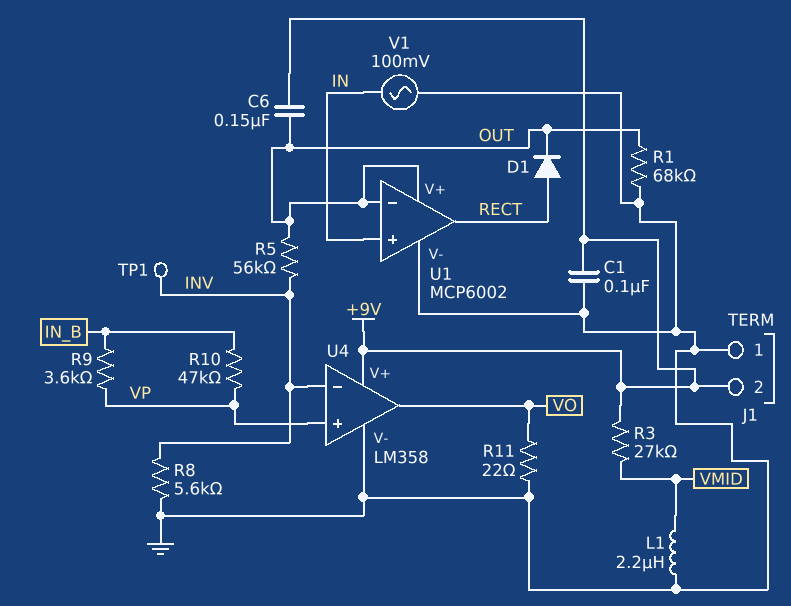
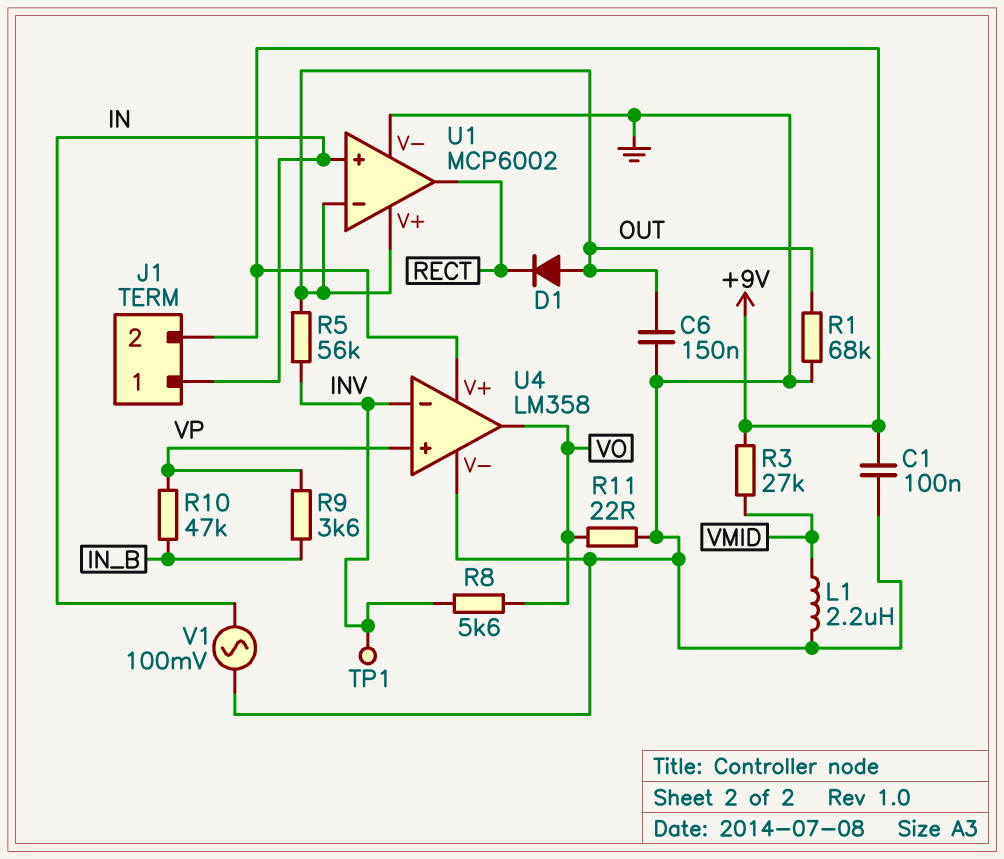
C6: 150nF (+9V, OUT) -> 150nF (GND, OUT)
D1: diode (A RECT, K OUT) -> diode (A OUT, K RECT)
J1 pin 1: GND -> IN
R8: 5.6k (GND, INV) -> 5.6k (INV, VO)

